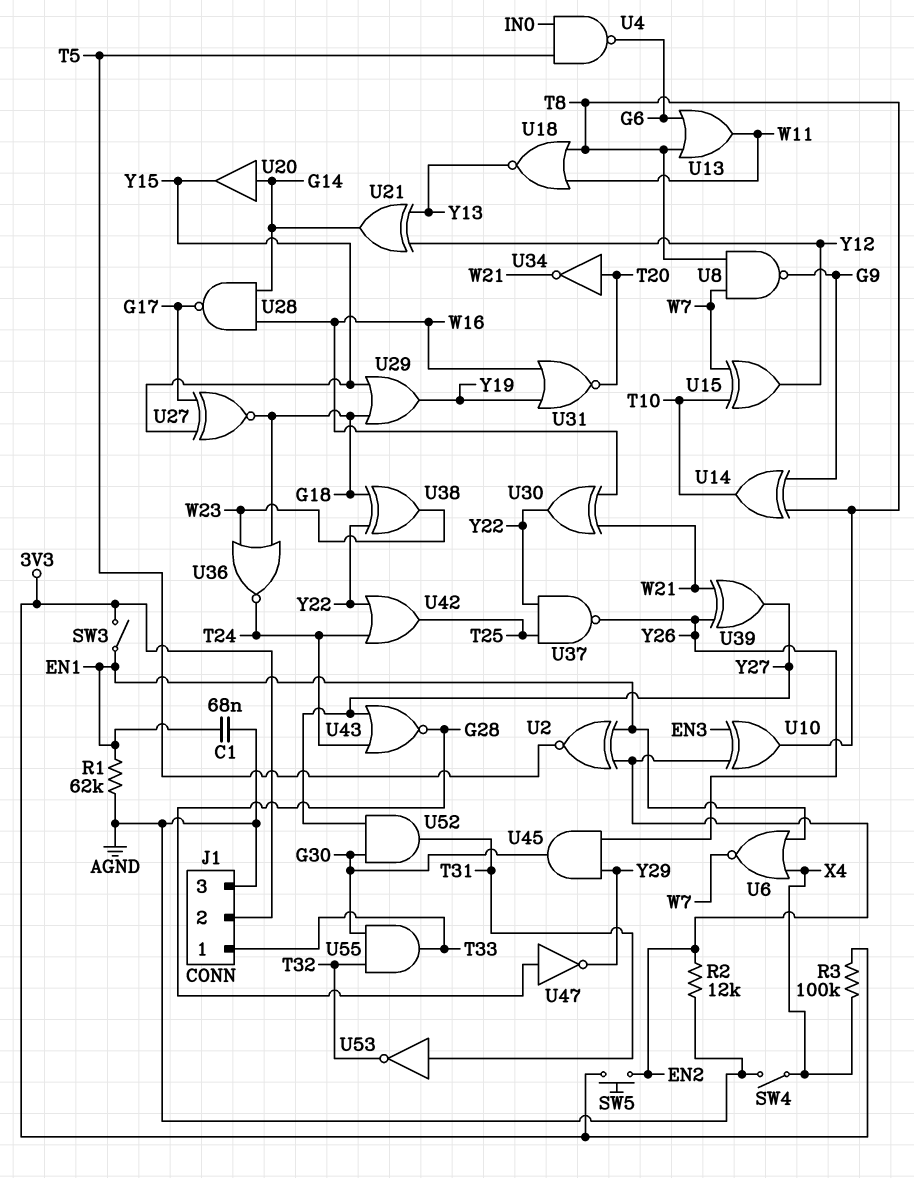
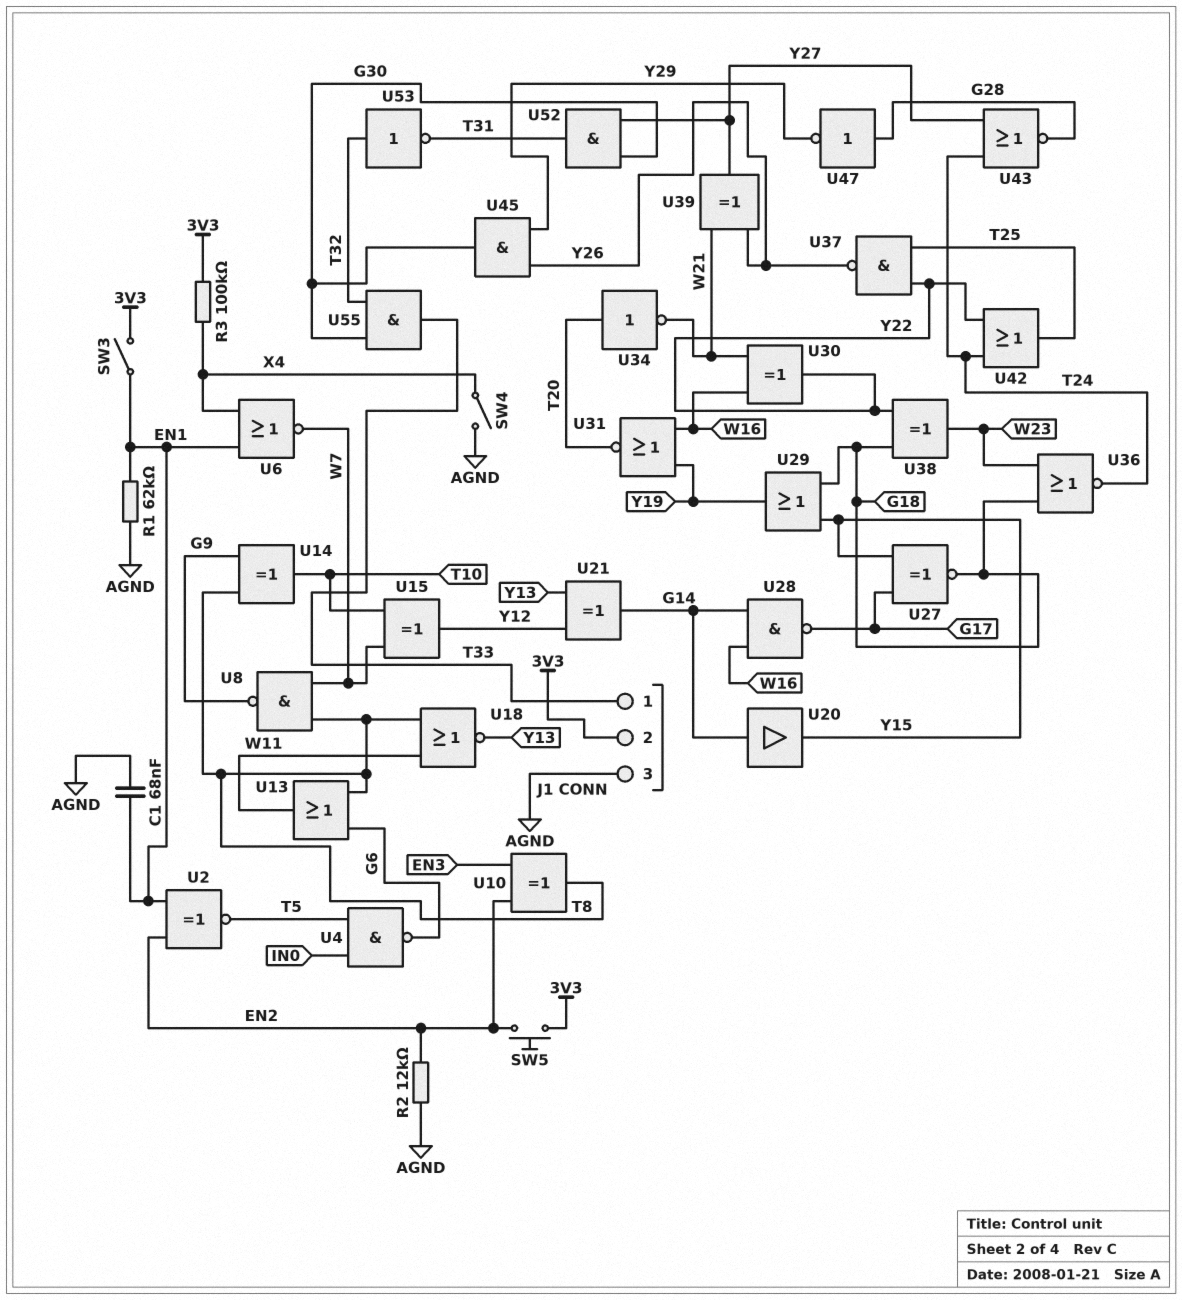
U53: NOT (in T31, out T32) -> NOT (in T32, out T31)

